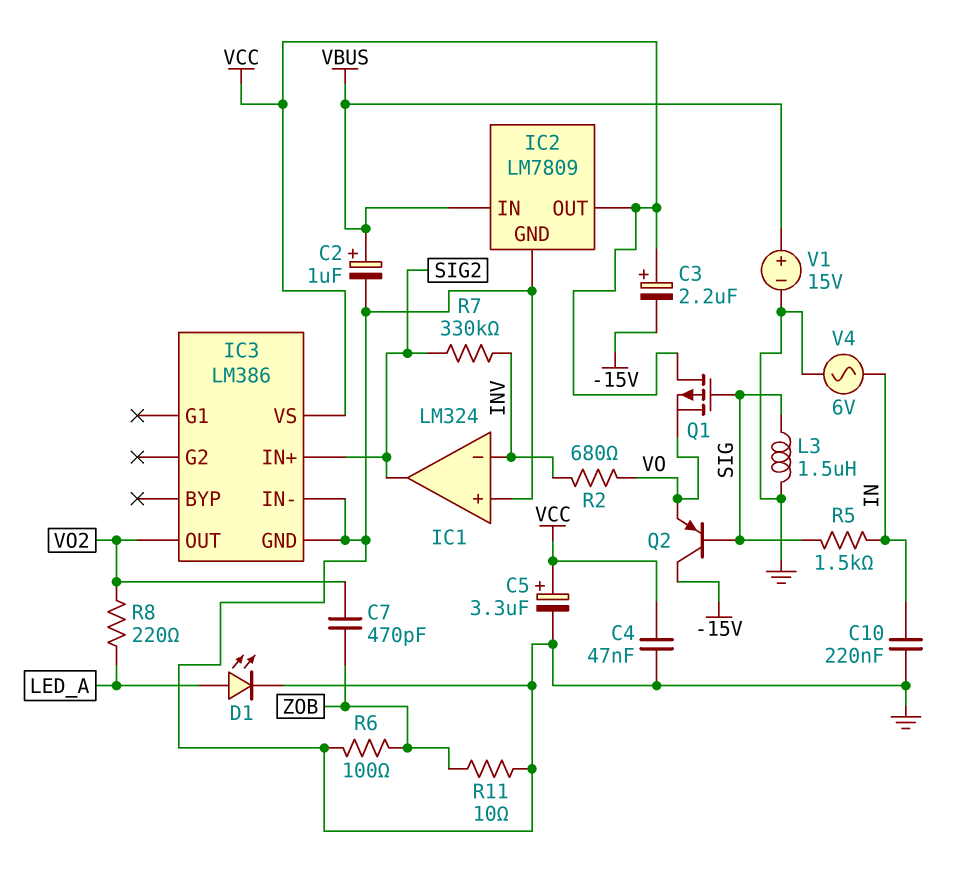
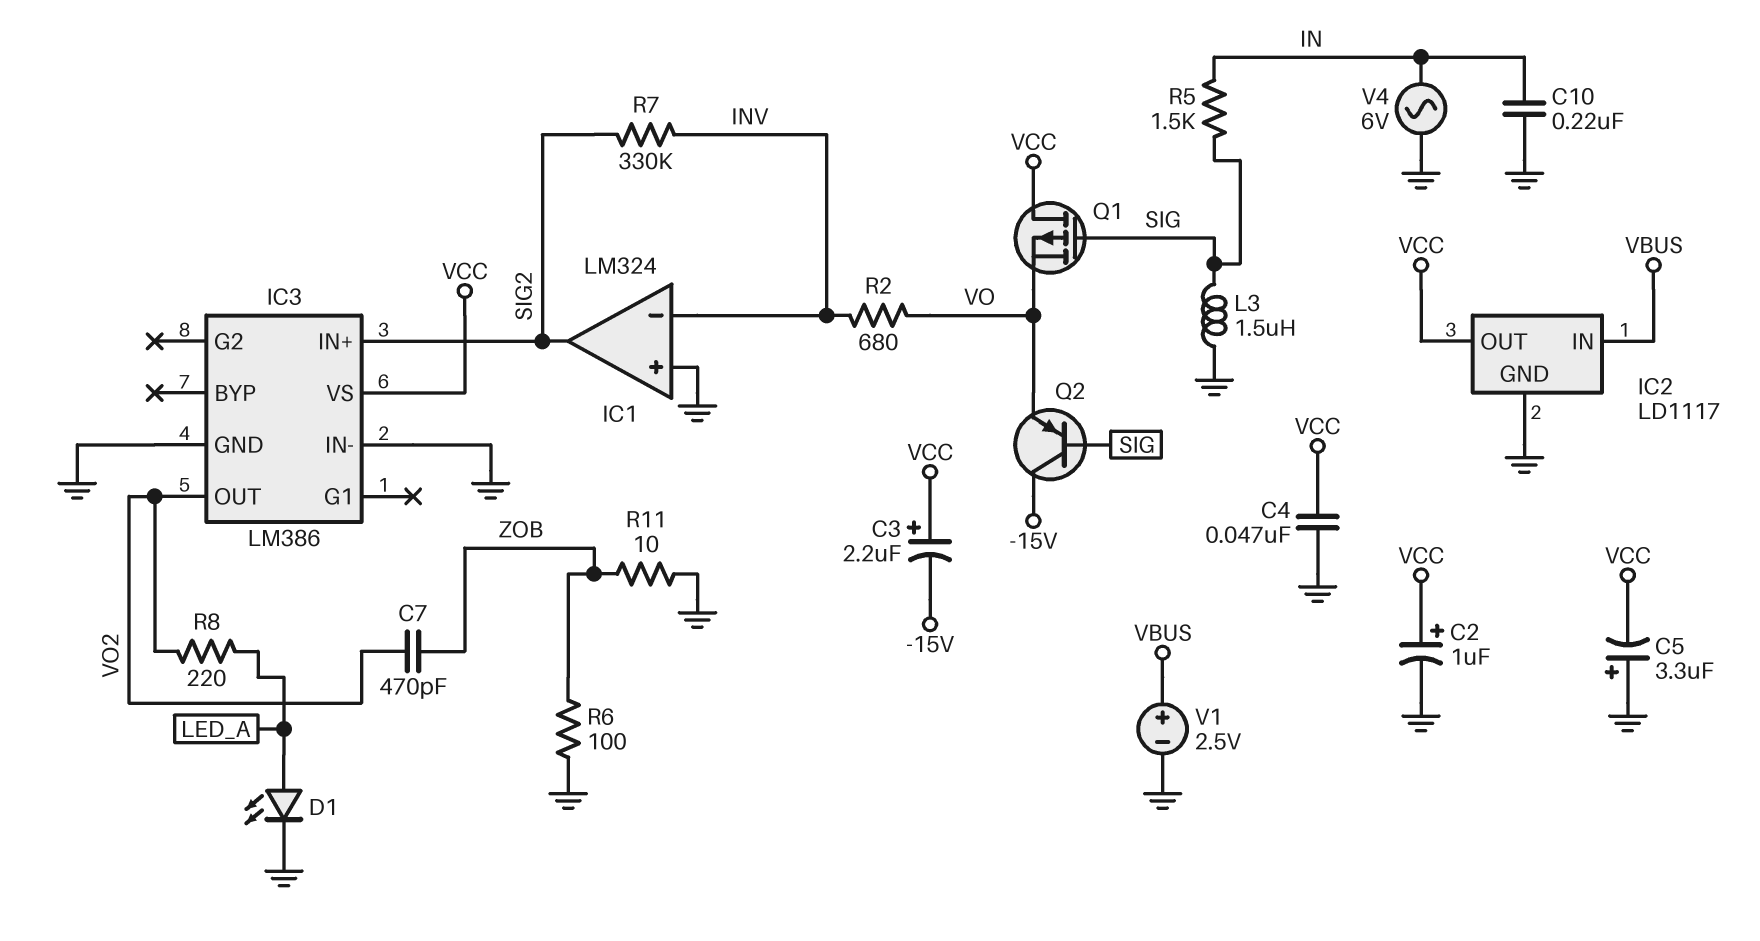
C2: 1uF (plus VBUS, minus GND) -> 1uF (plus VCC, minus GND)
C5: 3.3uF (plus VCC, minus GND) -> 3.3uF (plus GND, minus VCC)
IC2: LM7809 -> LD1117
V1: 15V (plus VBUS, minus GND) -> 2.5V (plus VBUS, minus GND)

